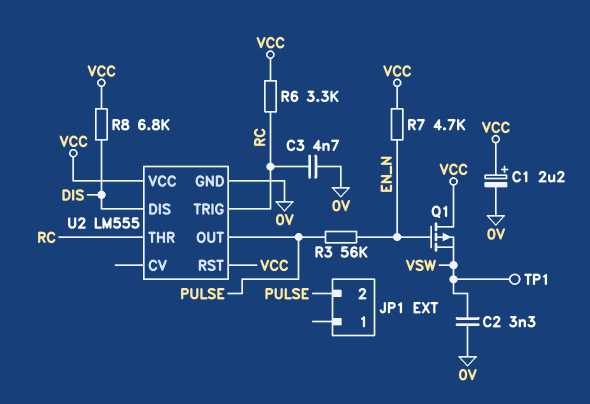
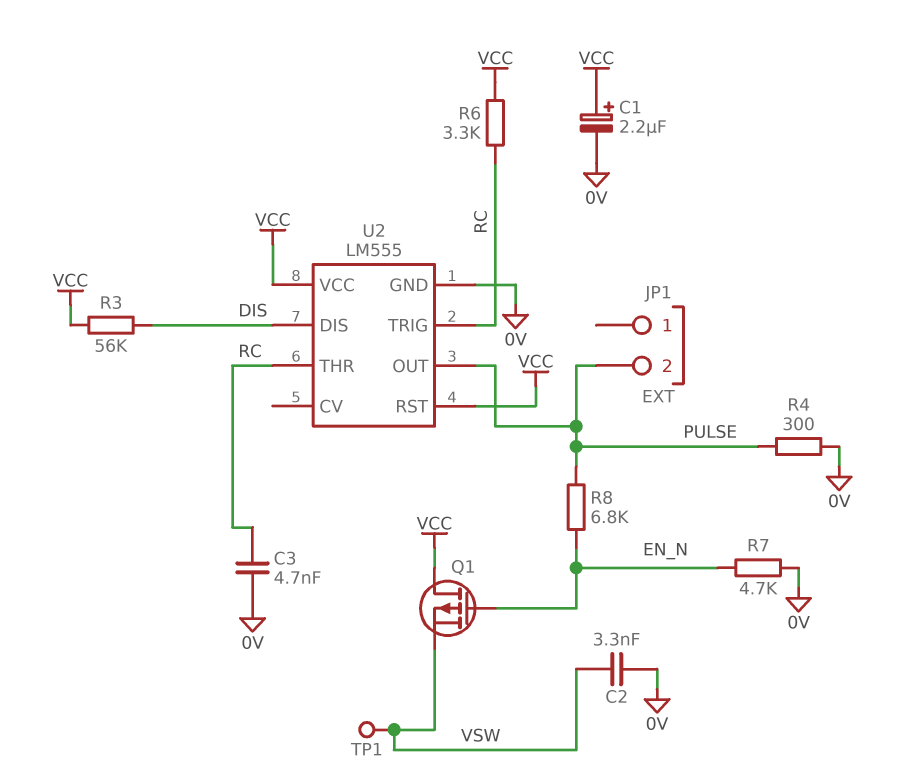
R3: 56k (EN_N, PULSE) -> 56k (DIS, VCC)
R4: none -> 300 (0V, PULSE)
R7: 4.7k (EN_N, VCC) -> 4.7k (0V, EN_N)
R8: 6.8k (DIS, VCC) -> 6.8k (EN_N, PULSE)

